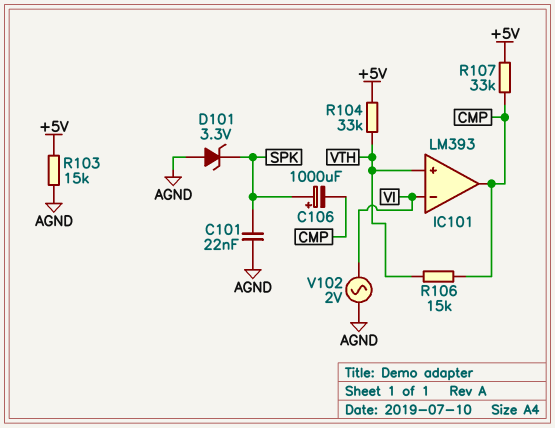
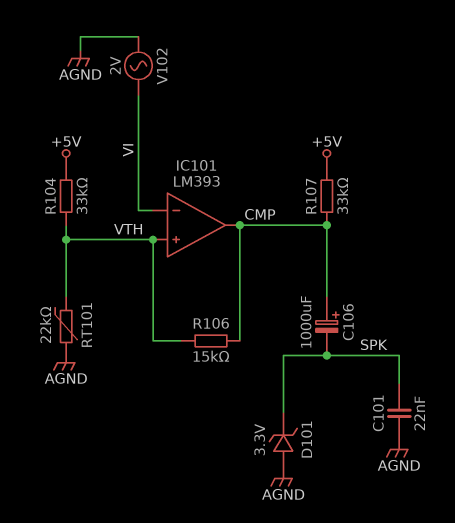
C106: 1000uF (plus SPK, minus CMP) -> 1000uF (plus CMP, minus SPK)
R103: 15k (+5V, AGND) -> none
RT101: none -> 22k (AGND, VTH)

